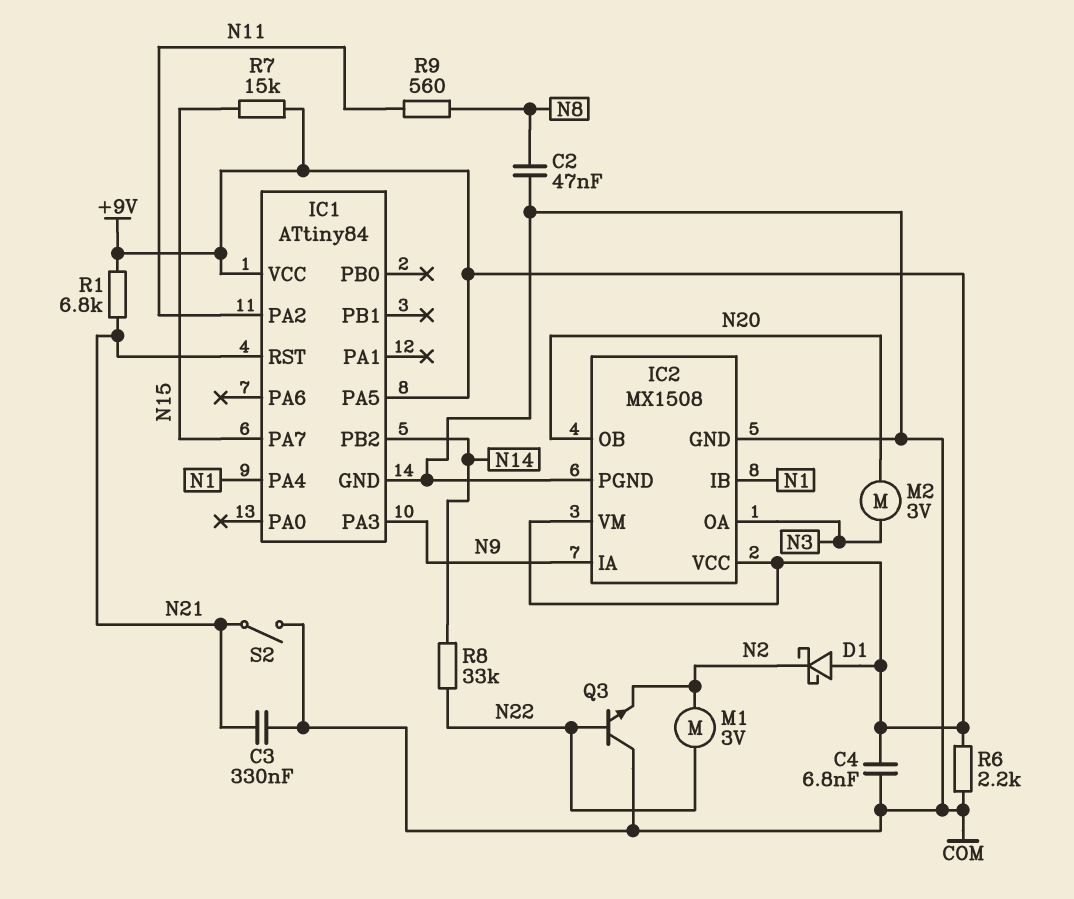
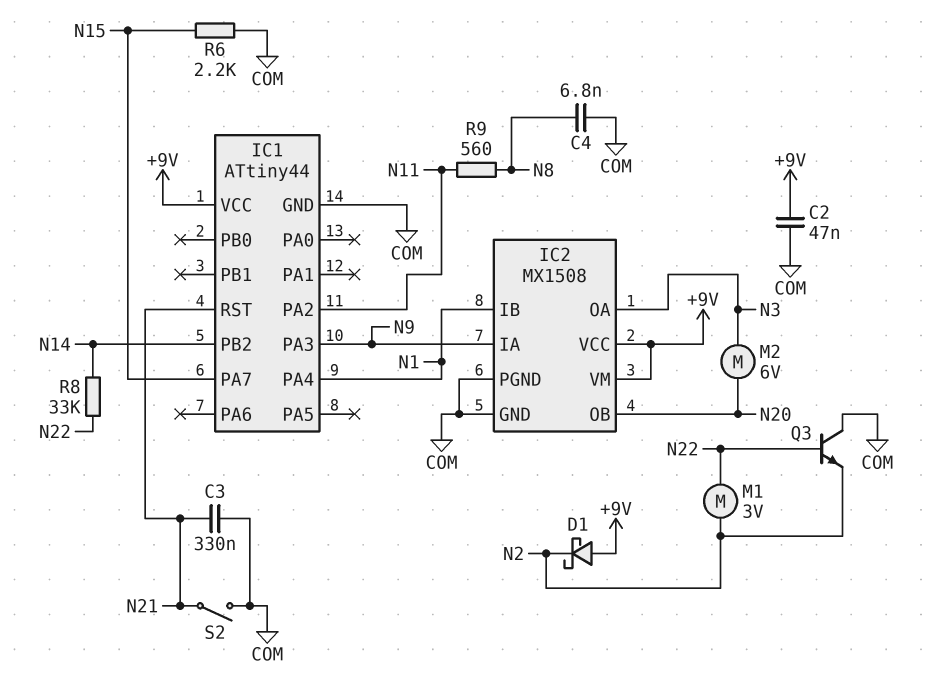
C2: 47nF (COM, N8) -> 47nF (+9V, COM)
C4: 6.8nF (+9V, COM) -> 6.8nF (COM, N8)
IC1: ATtiny84 -> ATtiny44
IC1 pin PA5: +9V -> none
M2: motor 3V (N3, N20) -> motor 6V (N3, N20)
R1: 6.8k (+9V, N21) -> none
R6: 2.2k (+9V, COM) -> 2.2k (COM, N15)
R7: 15k (+9V, N15) -> none

